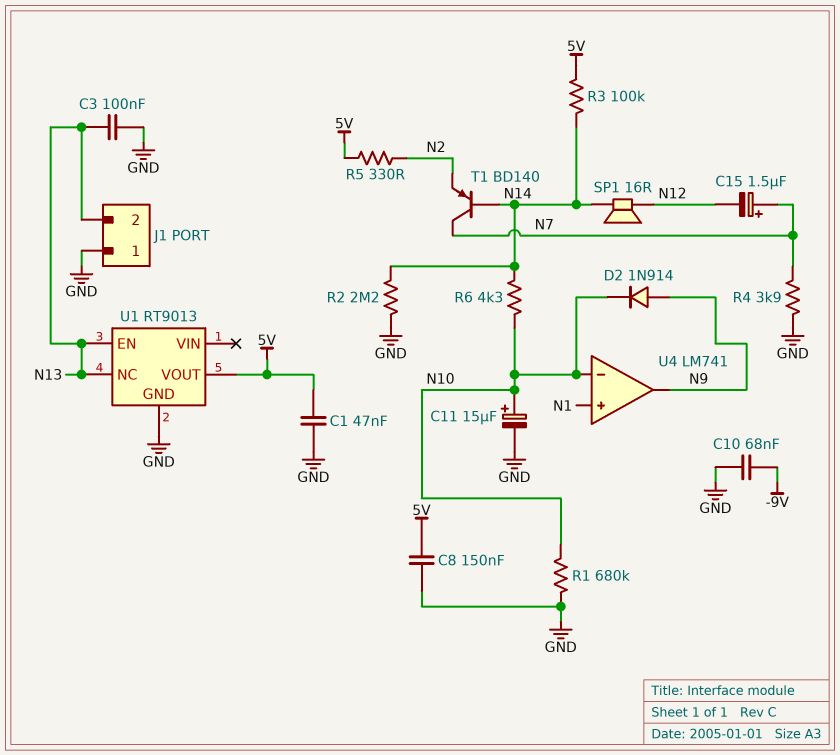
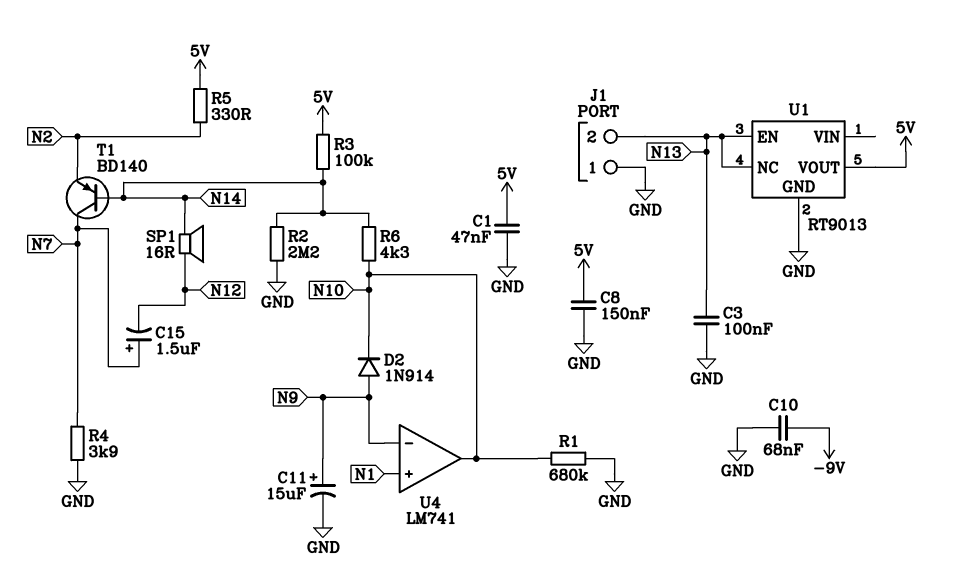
C11: 15uF (plus N10, minus GND) -> 15uF (plus N9, minus GND)
U4 pin in-: N10 -> N9
U4 pin out: N9 -> N10

